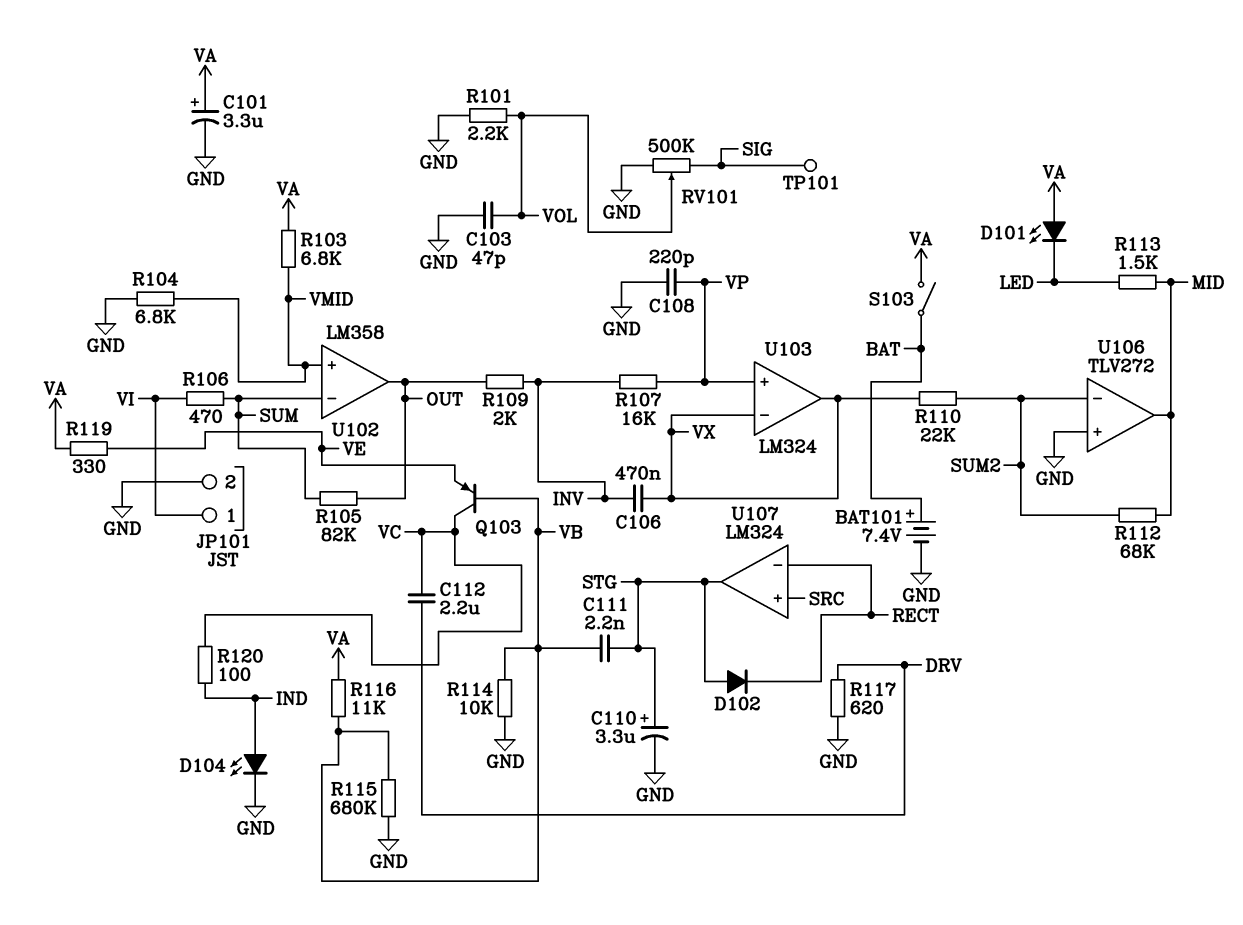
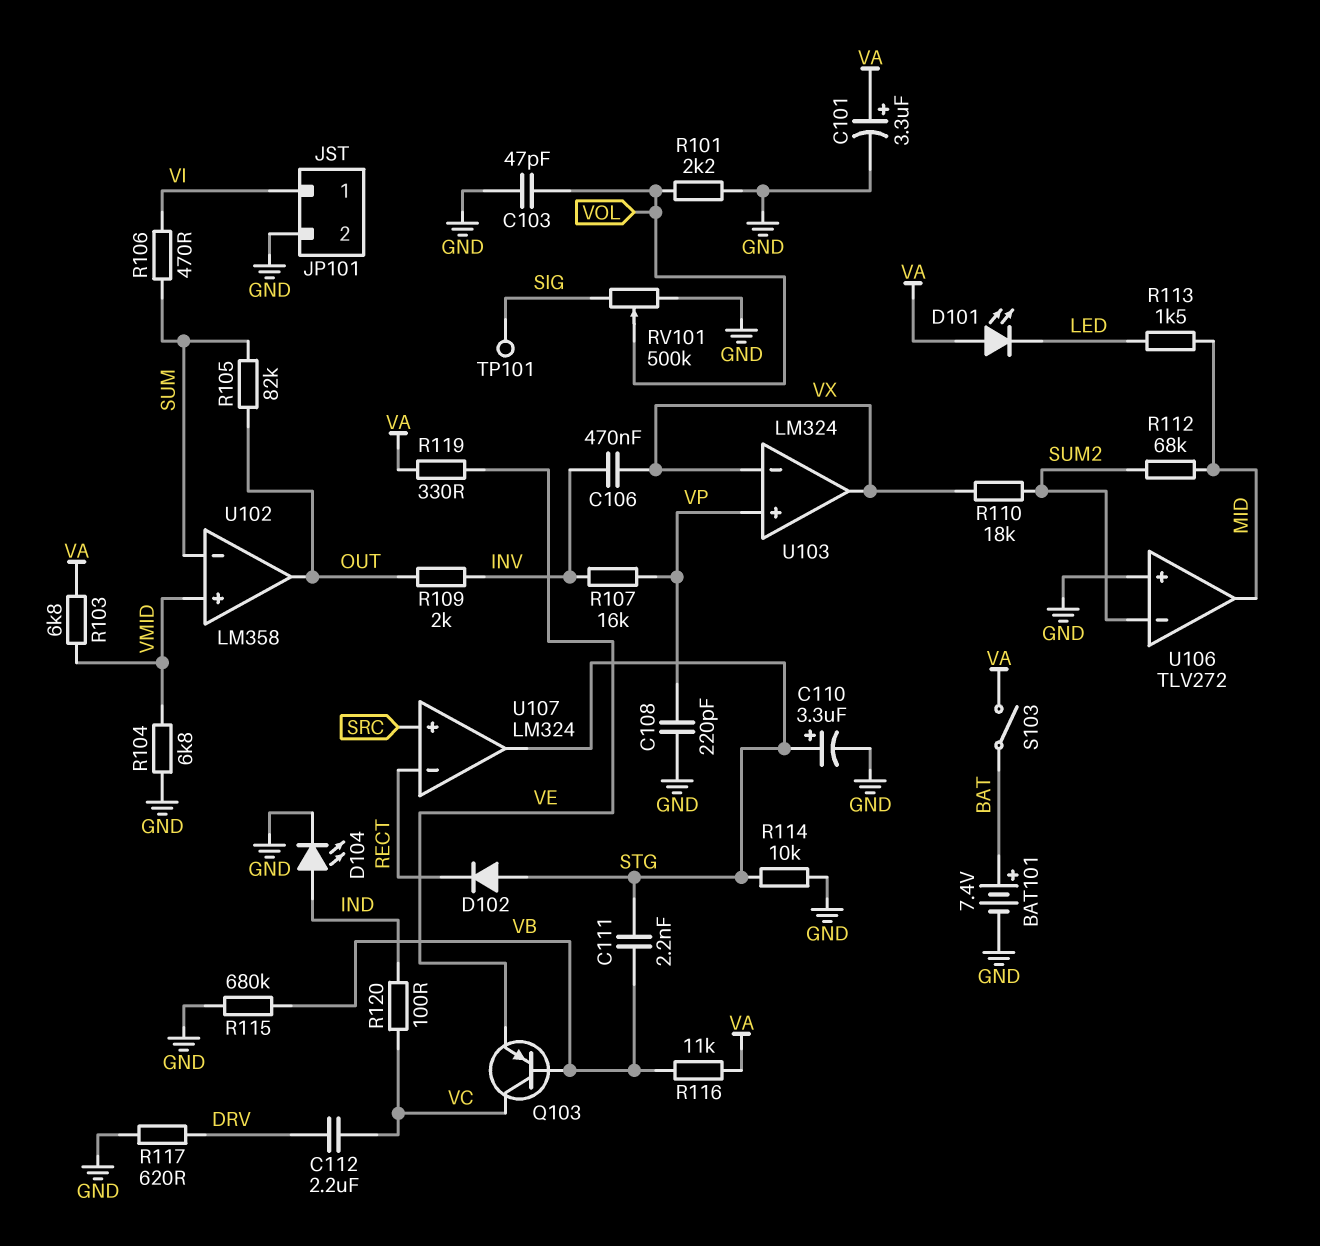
R110: 22k (SUM2, VX) -> 18k (SUM2, VX)
R114: 10k (GND, VB) -> 10k (GND, STG)

